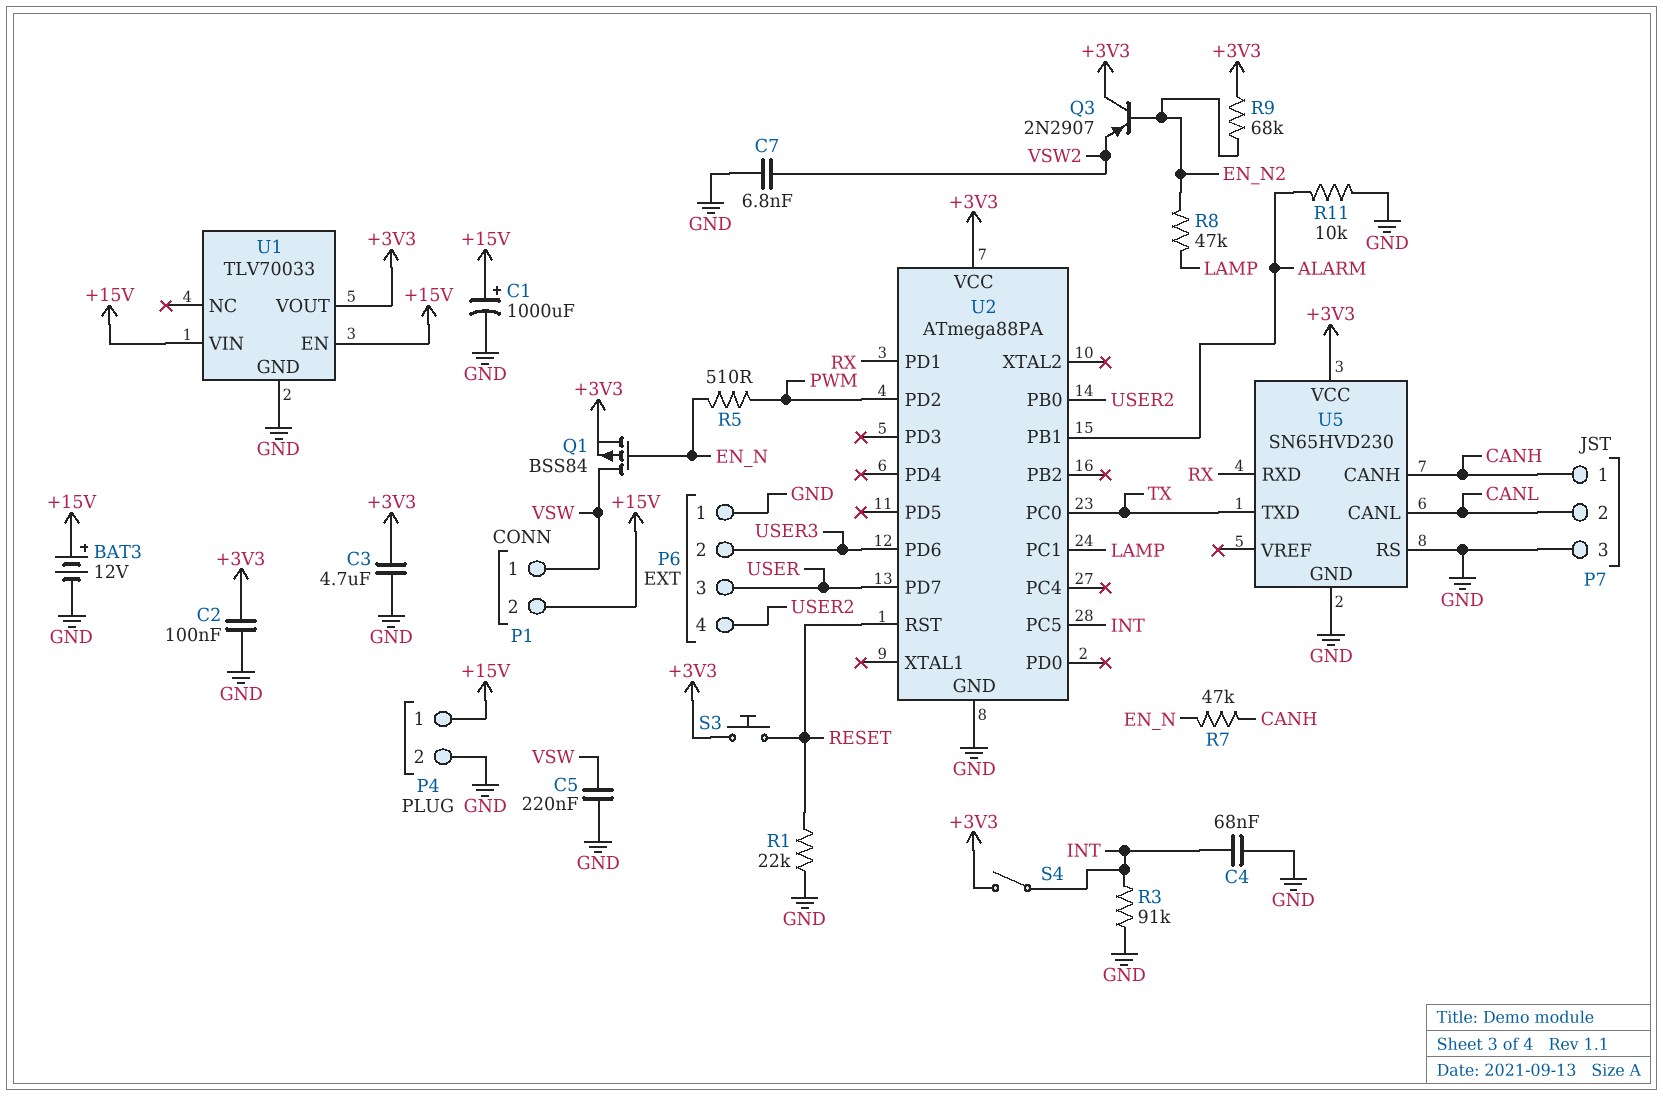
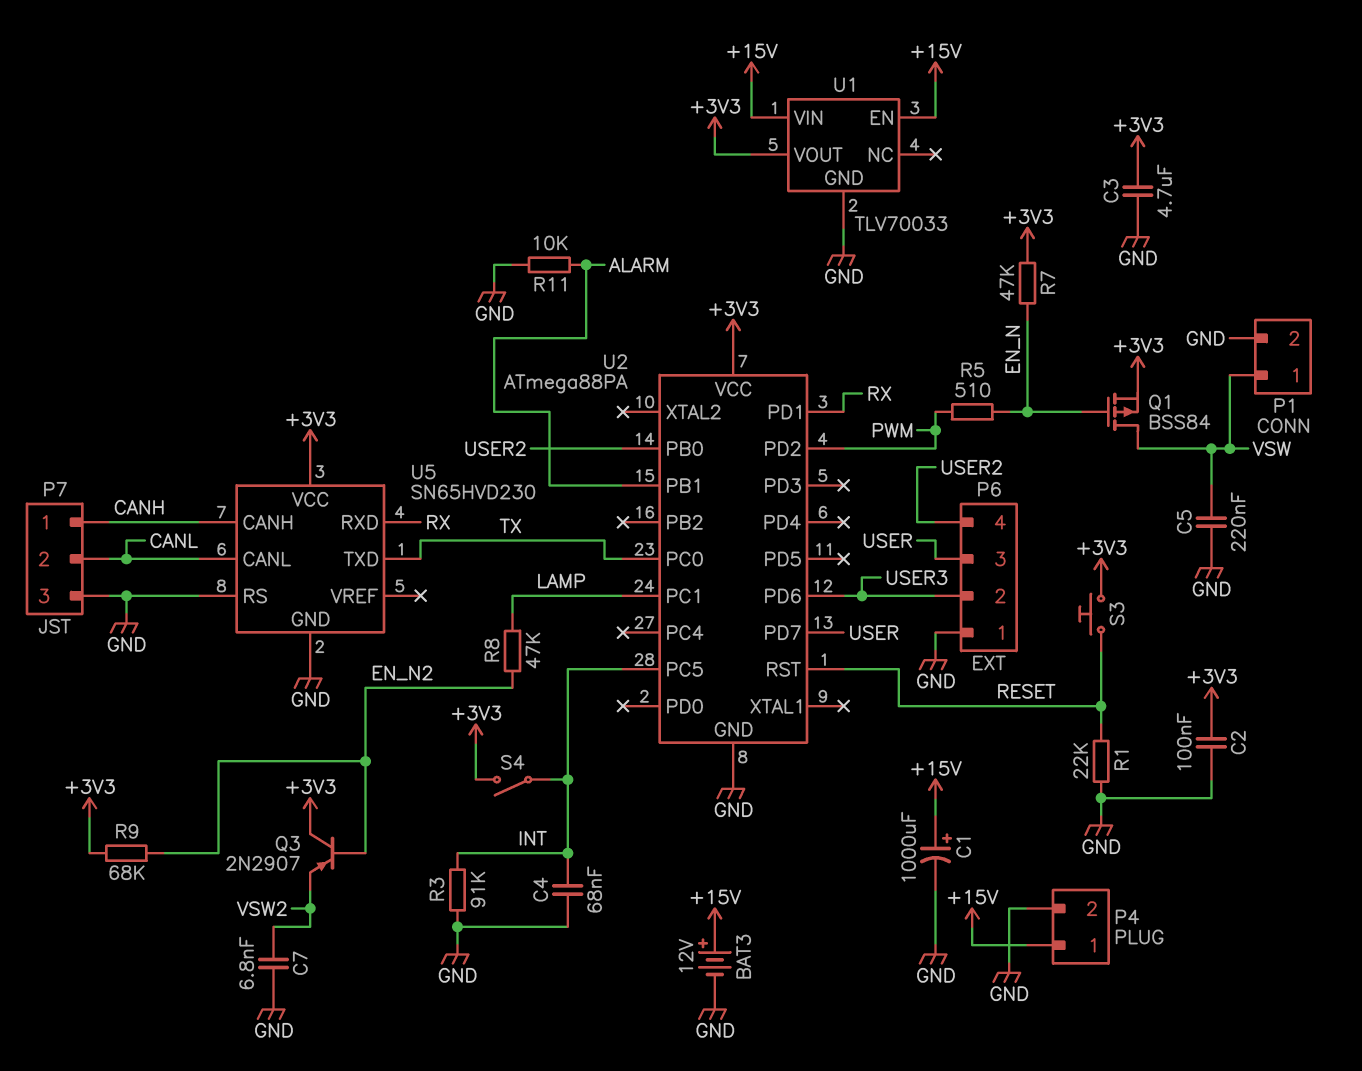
P1 pin 2: +15V -> GND
R7: 47k (CANH, EN_N) -> 47k (+3V3, EN_N)

